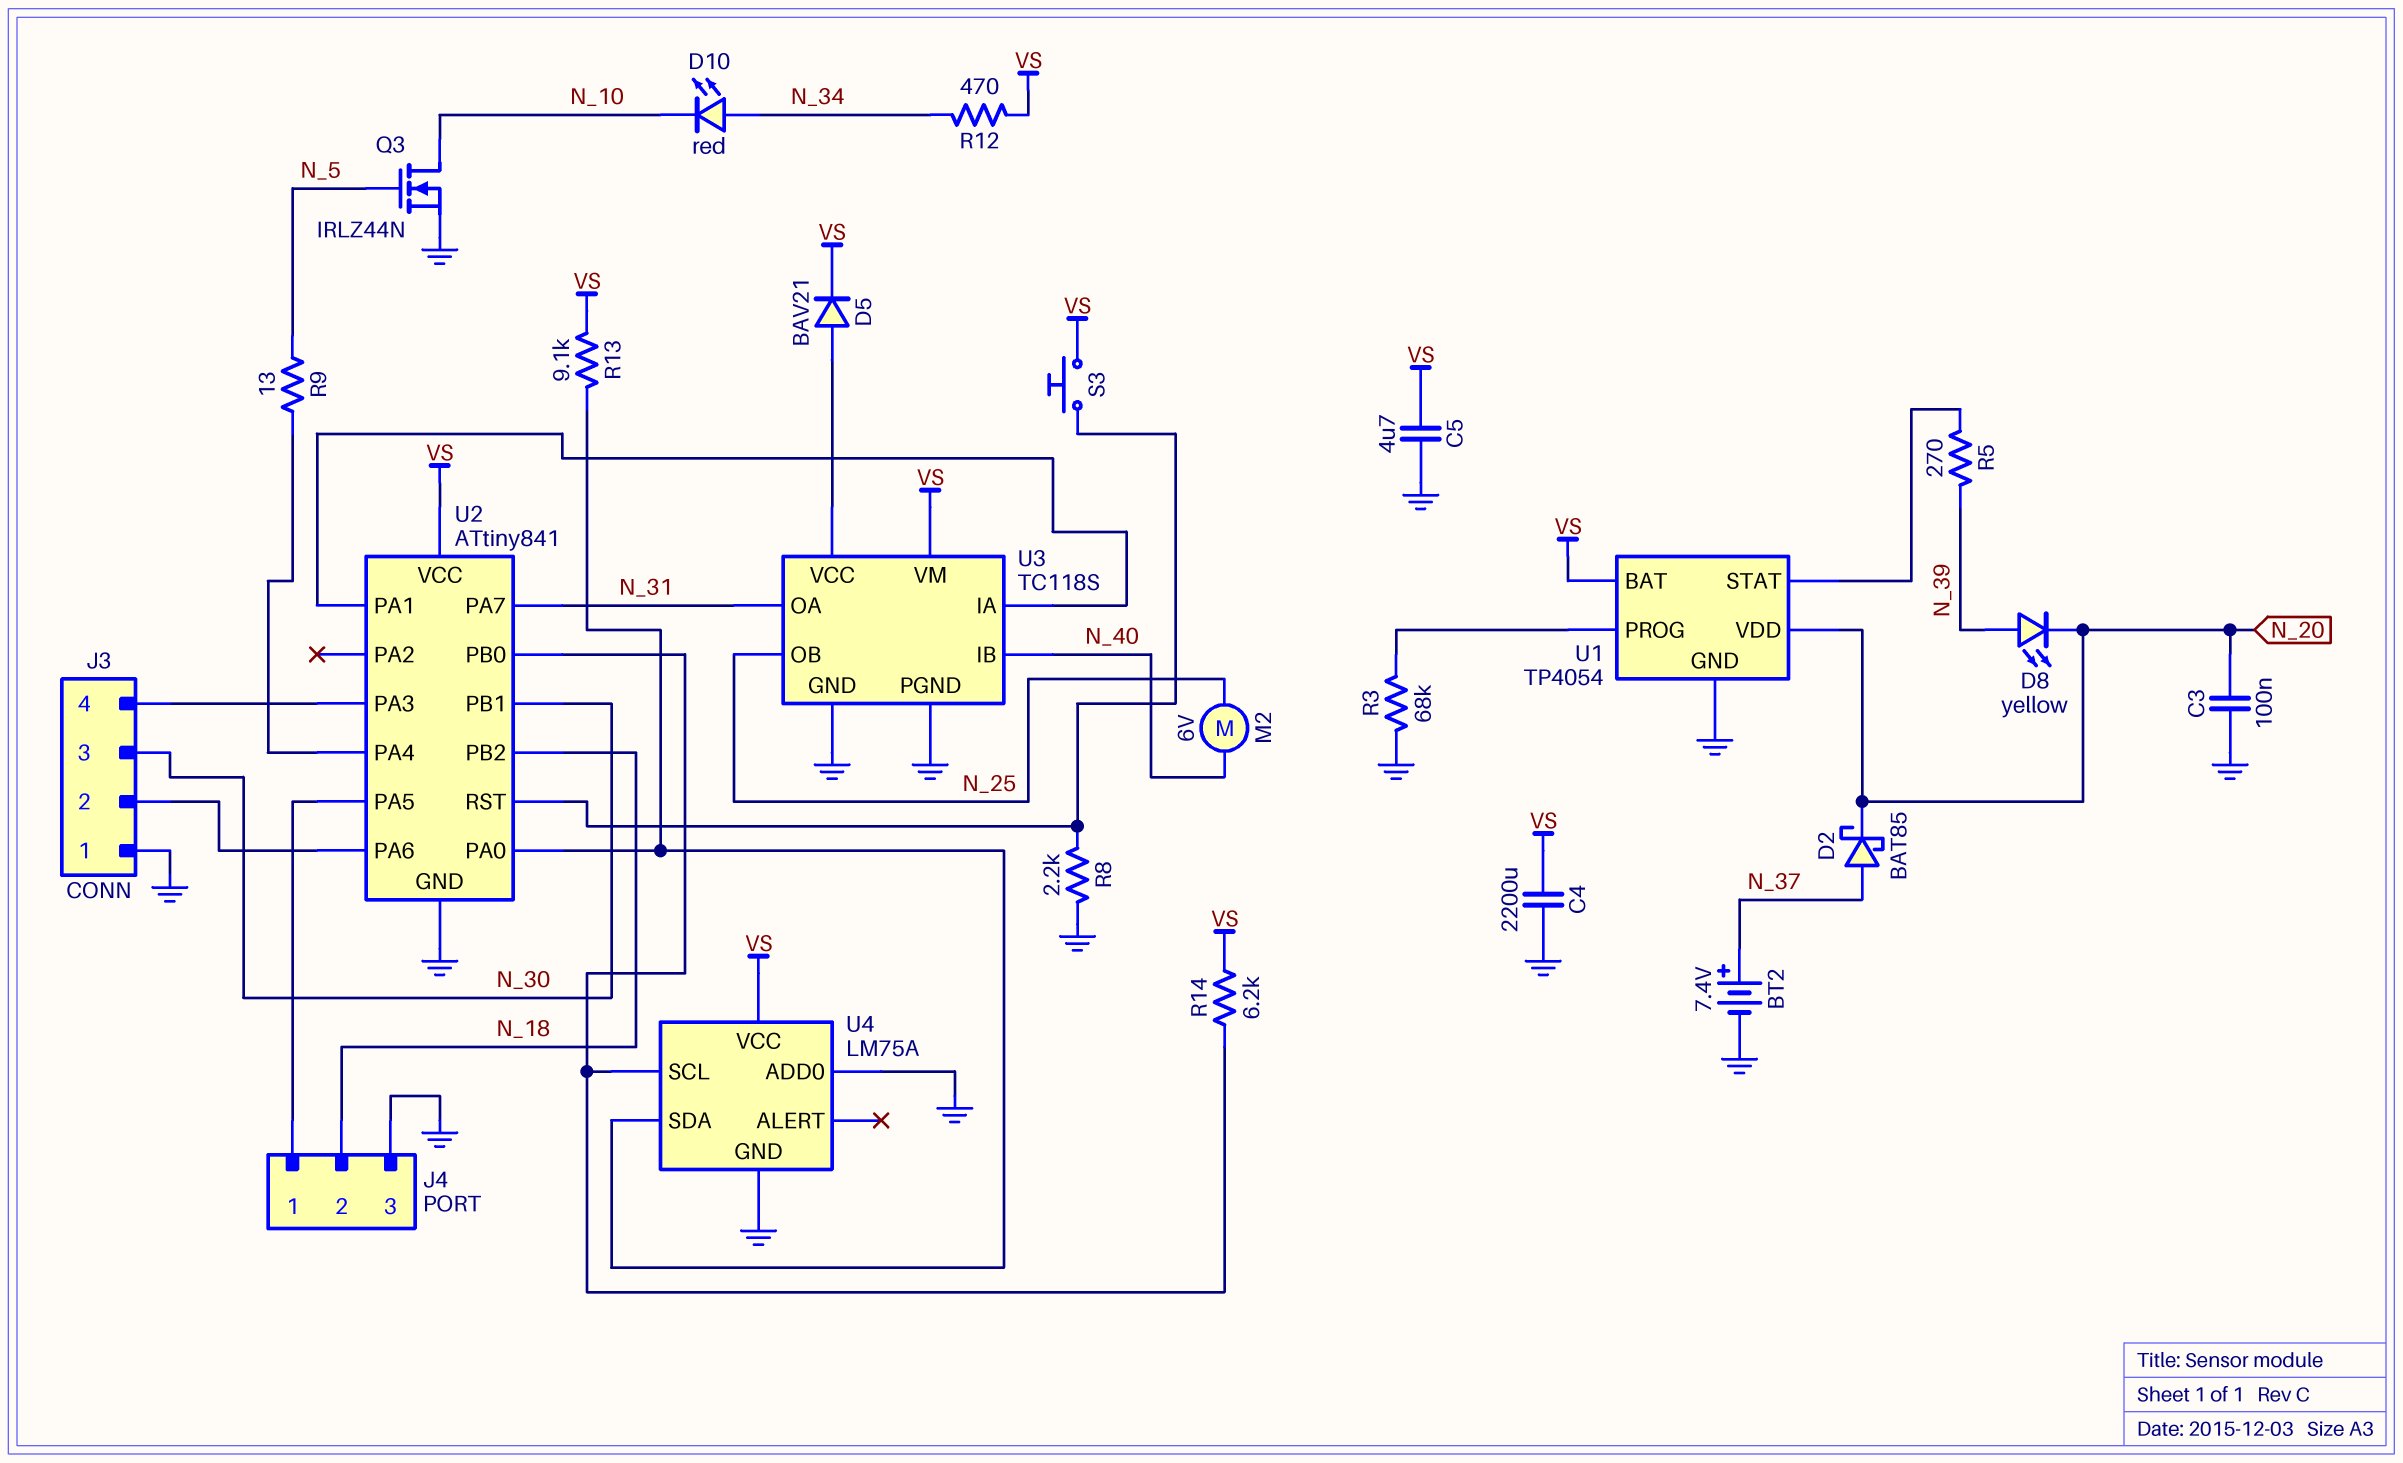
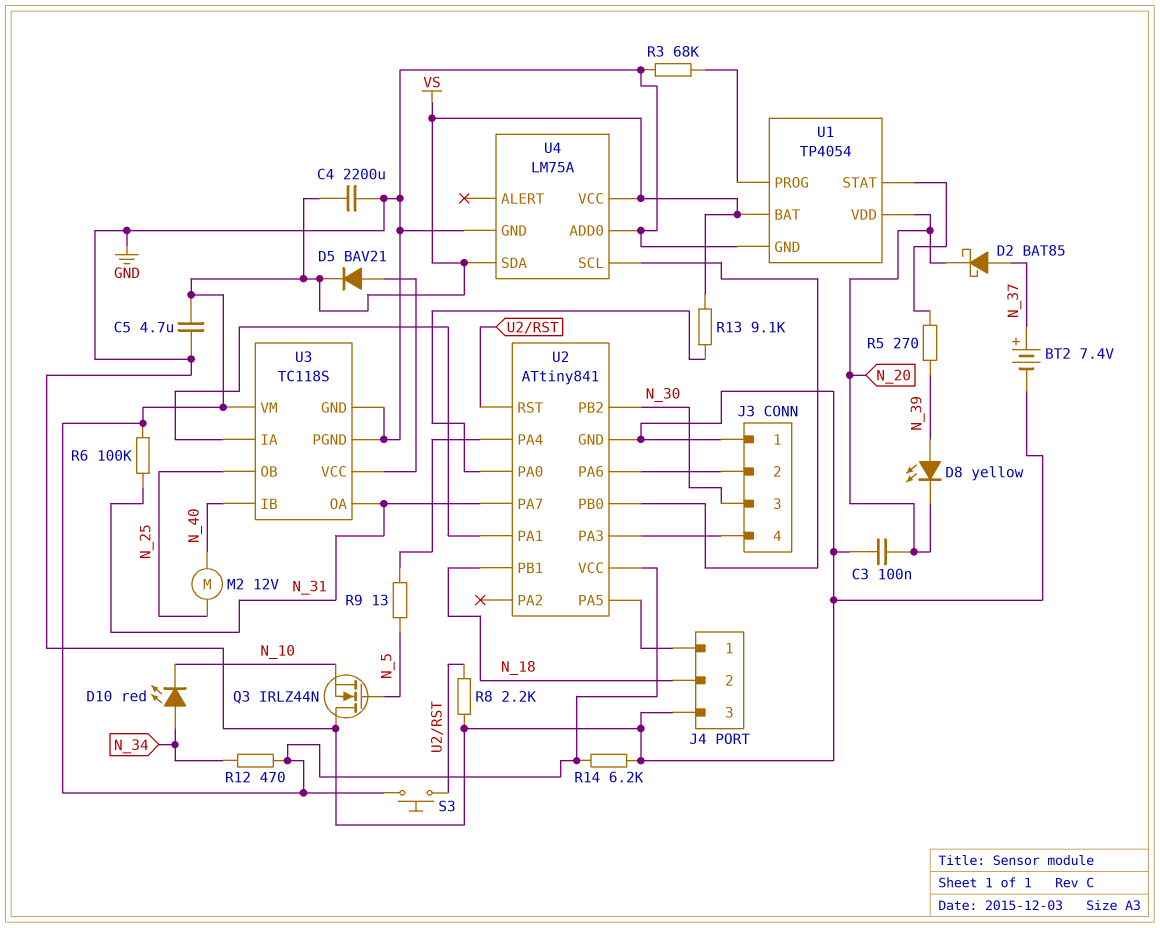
M2: motor 6V (N_25, N_40) -> motor 12V (N_25, N_40)
Q3: NMOS IRLZ44N (G N_5, D N_10, S GND) -> NMOS IRLZ44N (G N_5, D GND, S N_10)
R6: none -> 100k (N_31, VS)
R14: 6.2k (U2/PB0, VS) -> 6.2k (GND, VS)
U2 pin PB1: N_30 -> N_18
U2 pin PB2: N_18 -> N_30
U4 pin SDA: U2/PA0 -> VS

